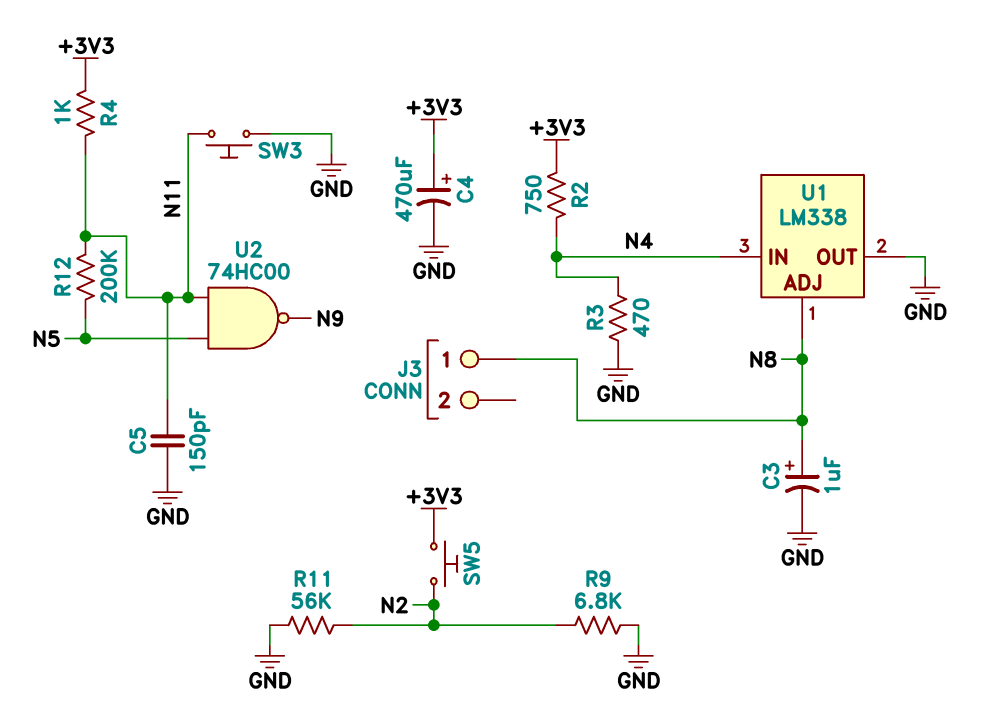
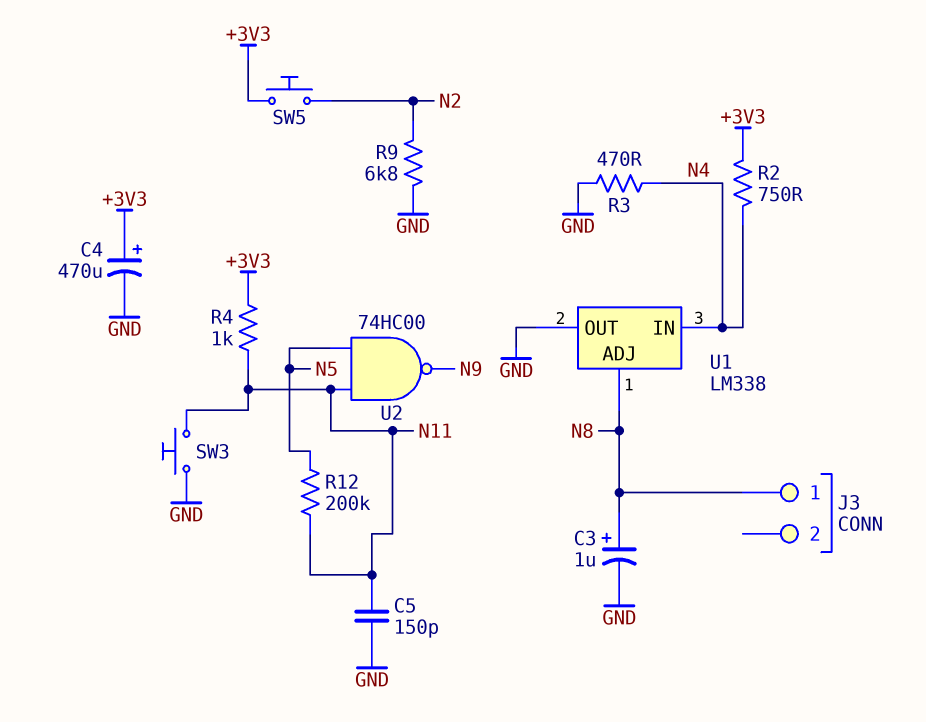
R11: 56k (GND, N2) -> none

